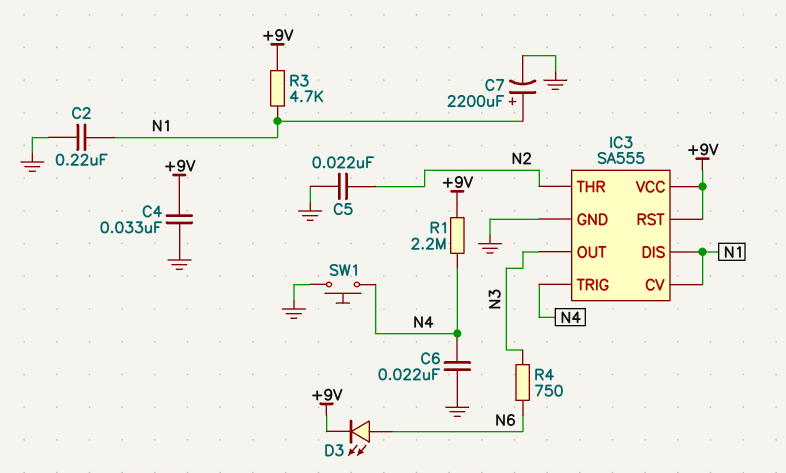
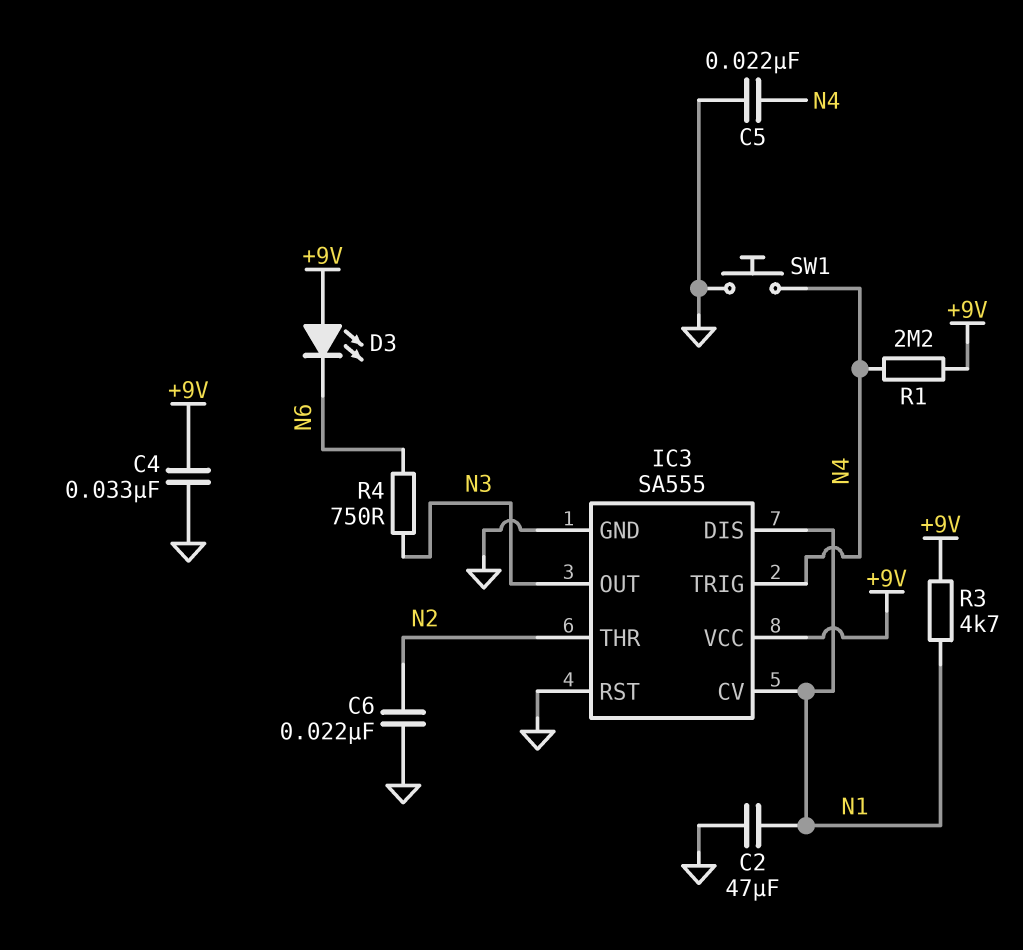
C2: 220nF (GND, N1) -> 47uF (GND, N1)
C5: 22nF (GND, N2) -> 22nF (GND, N4)
C6: 22nF (GND, N4) -> 22nF (GND, N2)
C7: 2200uF (plus N1, minus GND) -> none
D3: LED (A N6, K +9V) -> LED (A +9V, K N6)
IC3 pin RST: +9V -> GND

